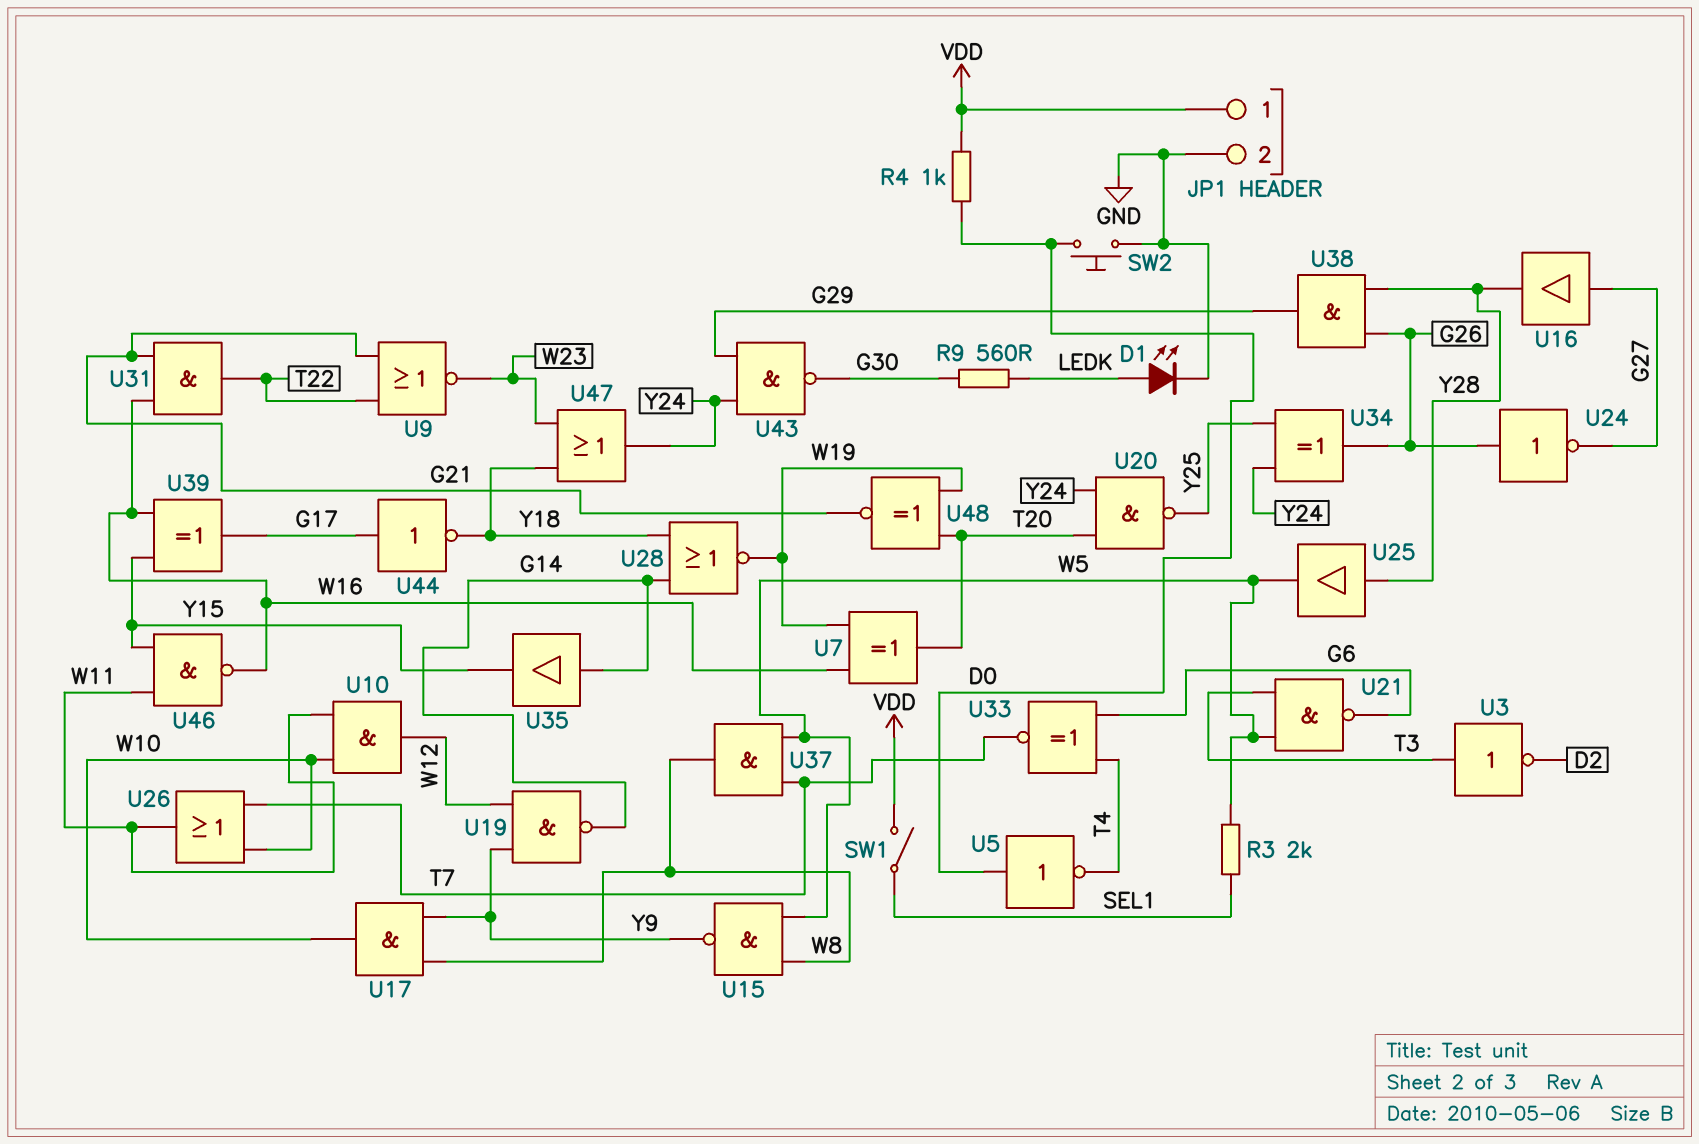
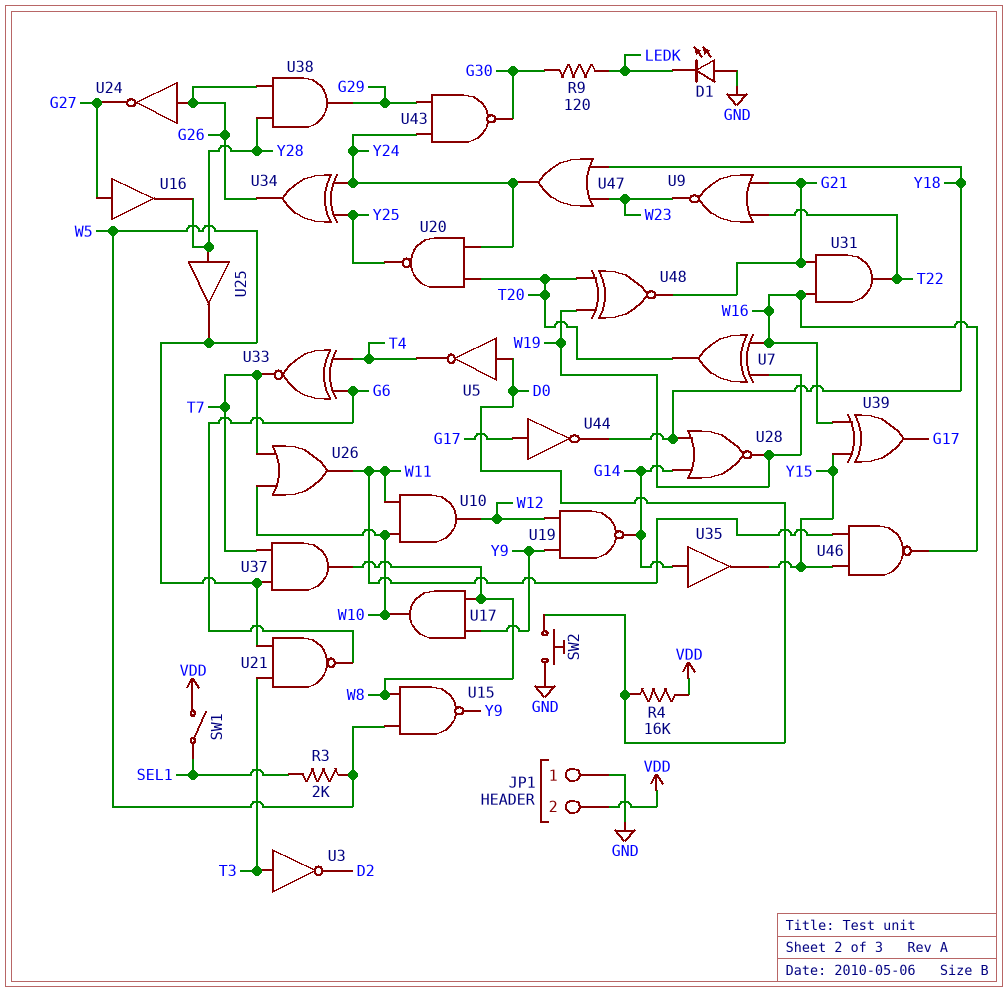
D1: LED (A LEDK, K GND) -> LED (A GND, K LEDK)
JP1 pin 1: VDD -> GND
JP1 pin 2: GND -> VDD
R4: 1k (D0, VDD) -> 16k (D0, VDD)
R9: 560 (G30, LEDK) -> 120 (G30, LEDK)

